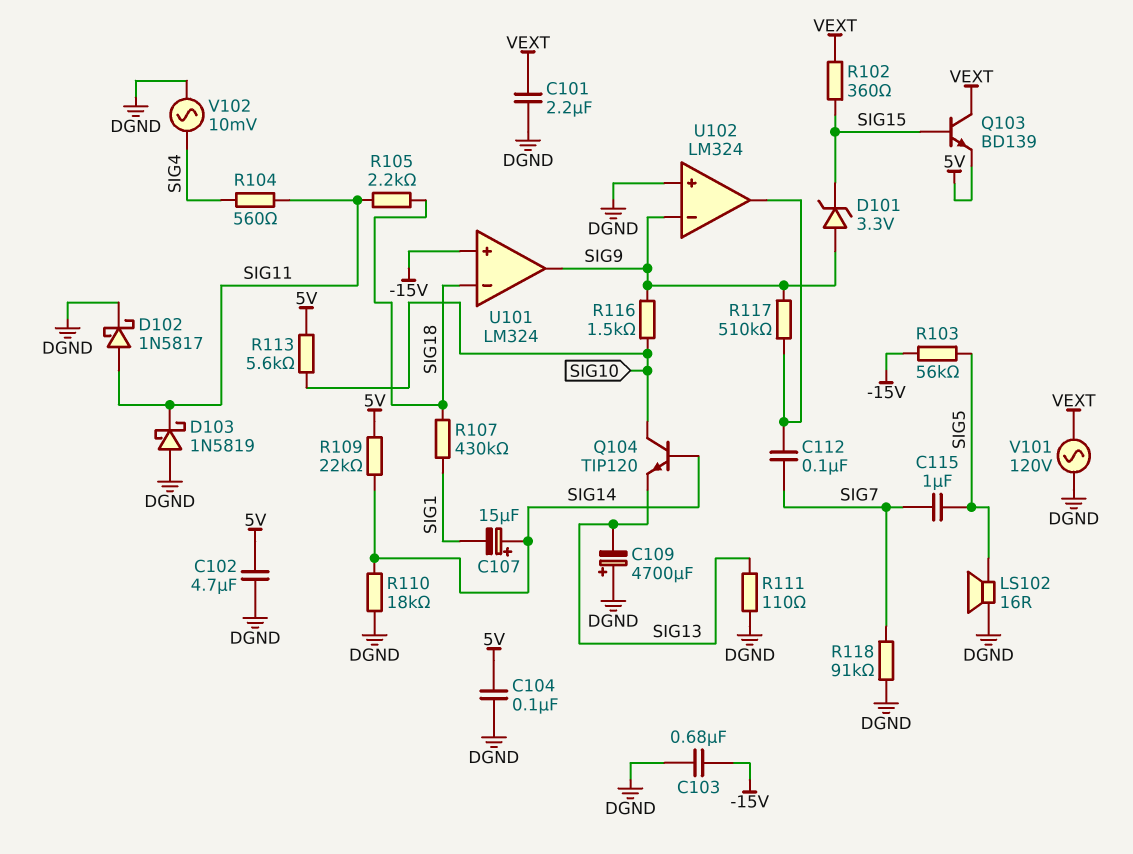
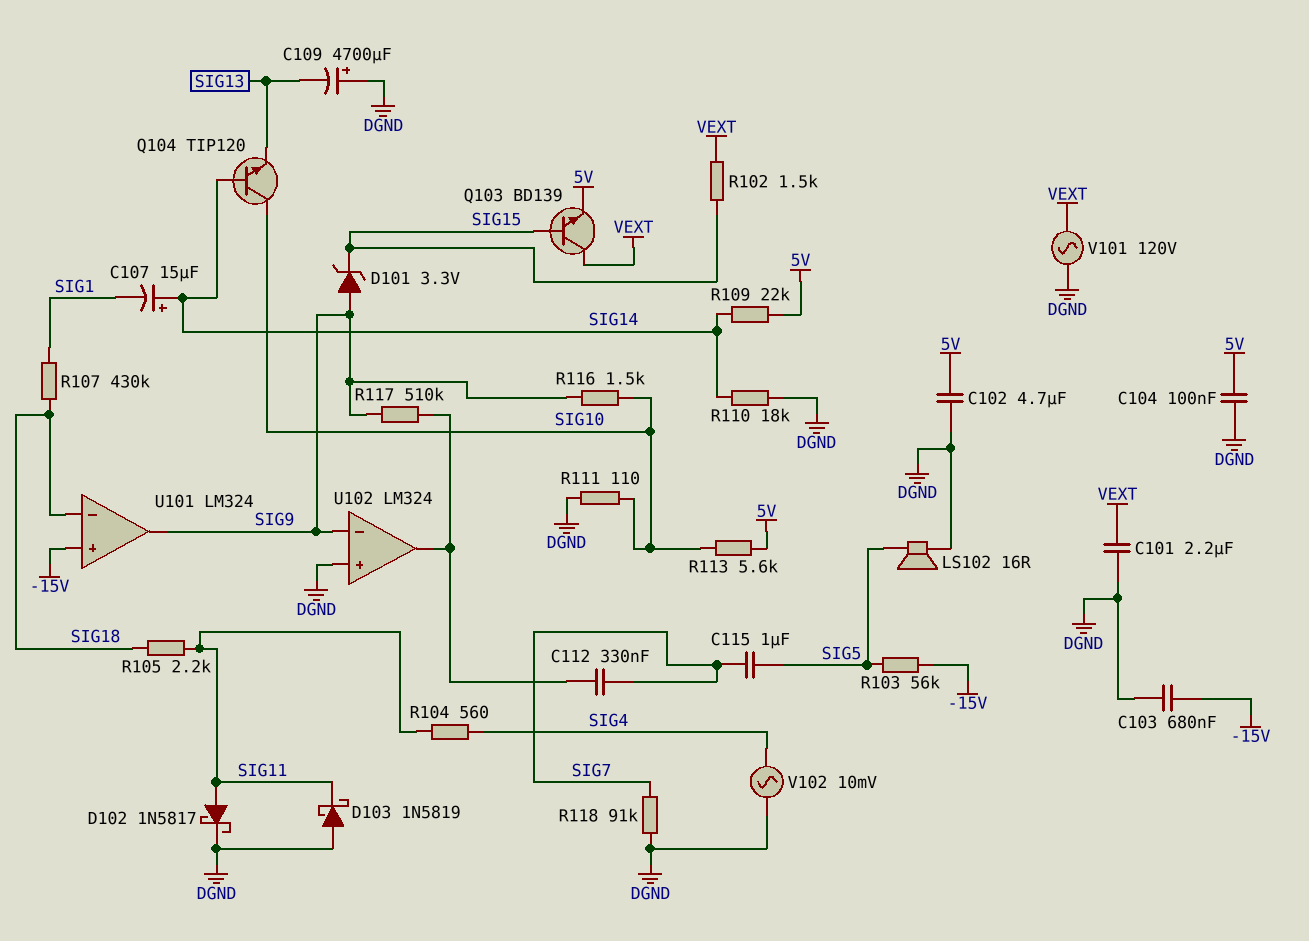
C112: 100nF (SIG7, U102/out) -> 330nF (SIG7, U102/out)
R102: 360 (SIG15, VEXT) -> 1.5k (SIG15, VEXT)
R111: 110 (DGND, SIG13) -> 110 (DGND, SIG10)

